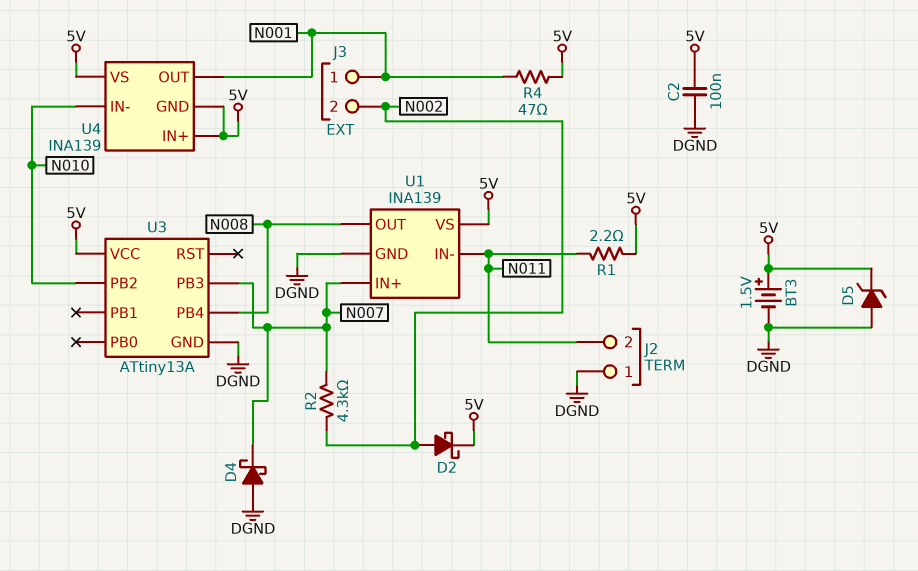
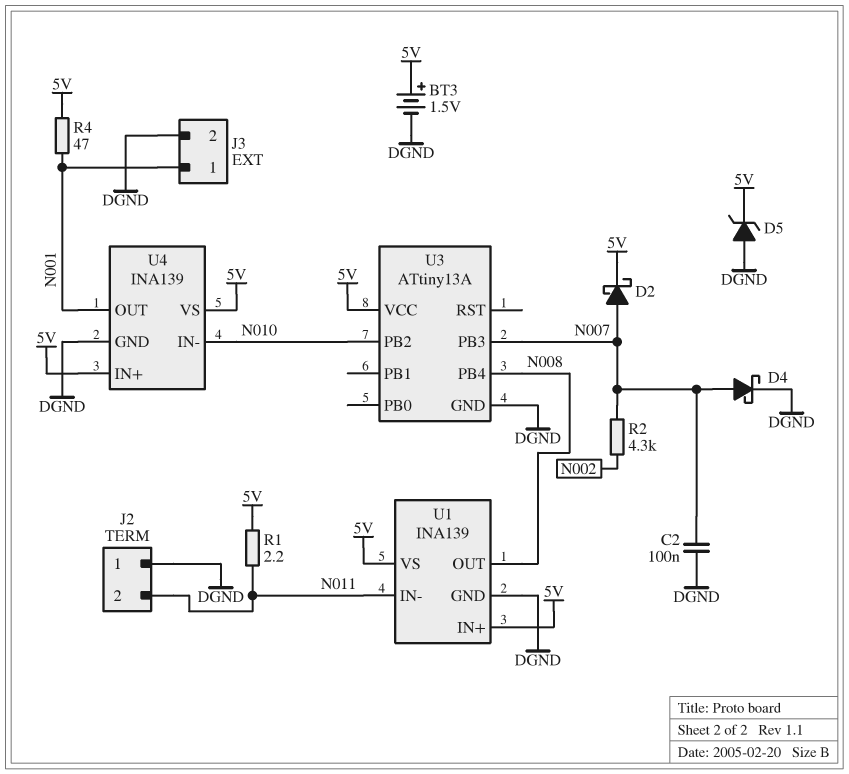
C2: 100nF (5V, DGND) -> 100nF (DGND, N007)
D2: schottky (A N002, K 5V) -> schottky (A N007, K 5V)
D4: schottky (A DGND, K N007) -> schottky (A N007, K DGND)
J3 pin 2: N002 -> DGND
U1 pin IN+: N007 -> 5V
U4 pin GND: 5V -> DGND

